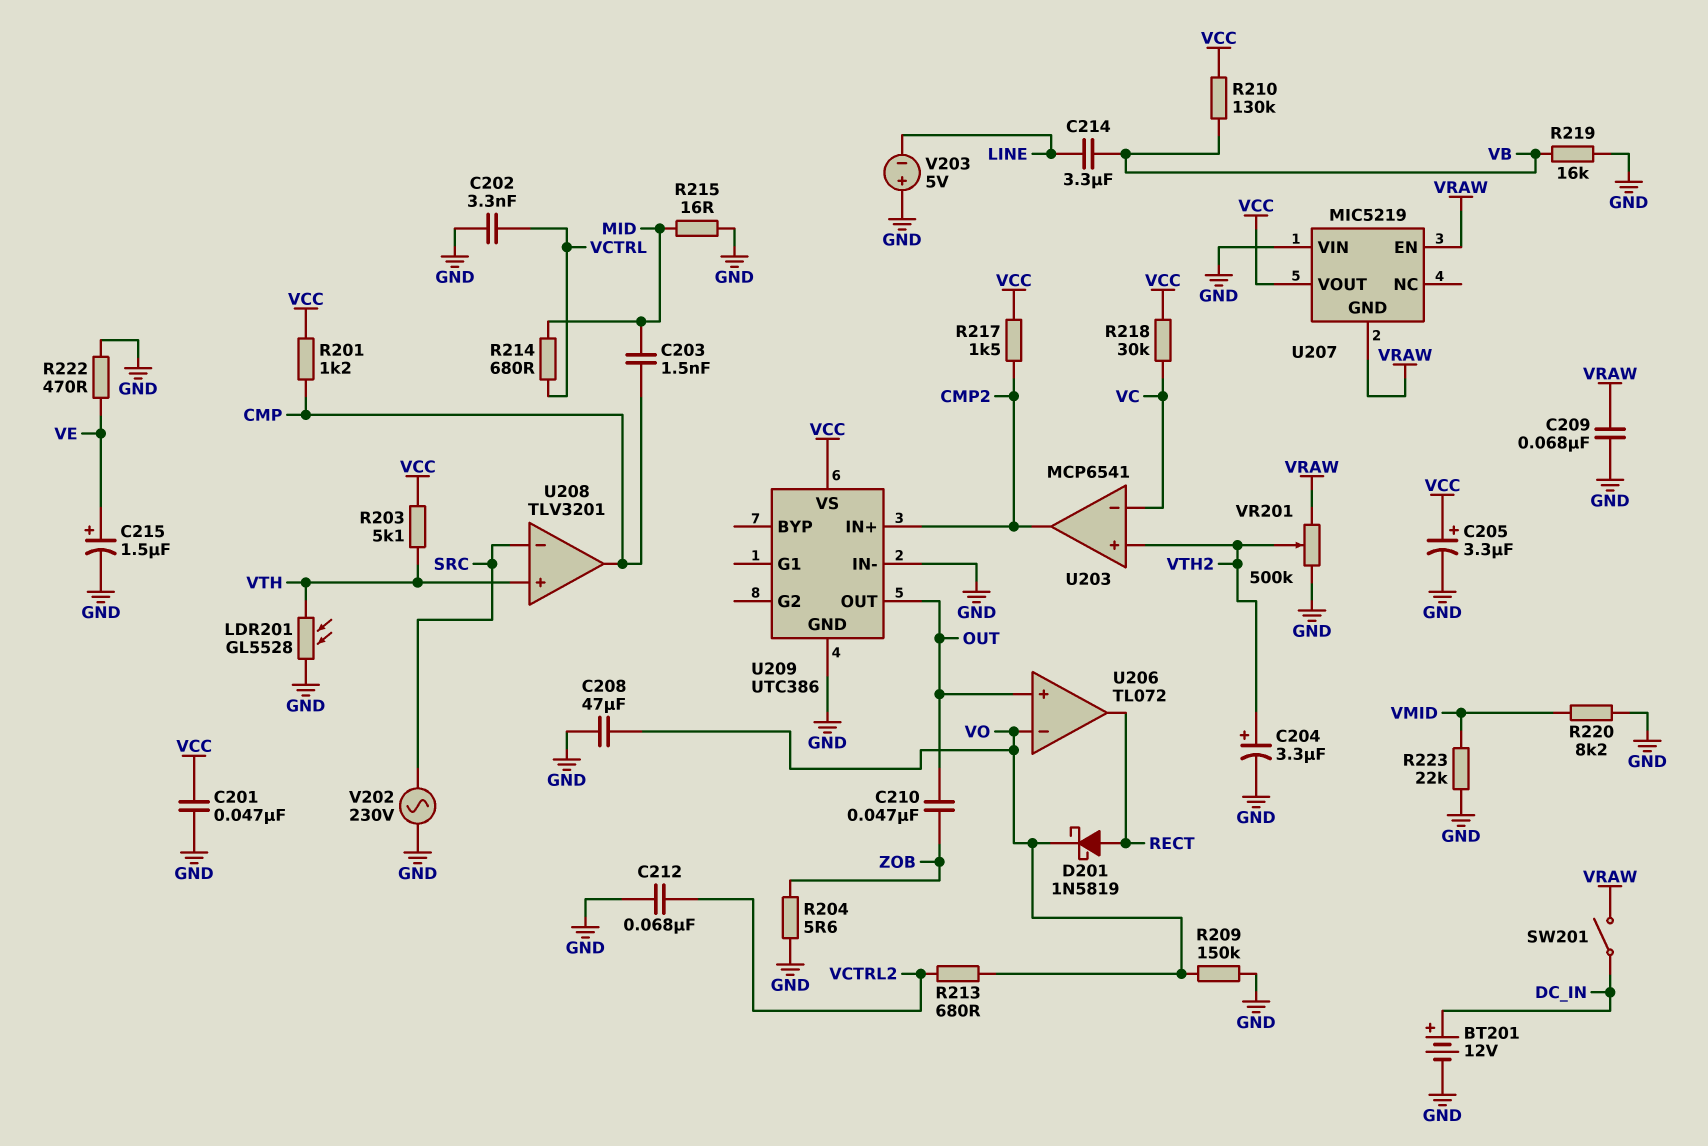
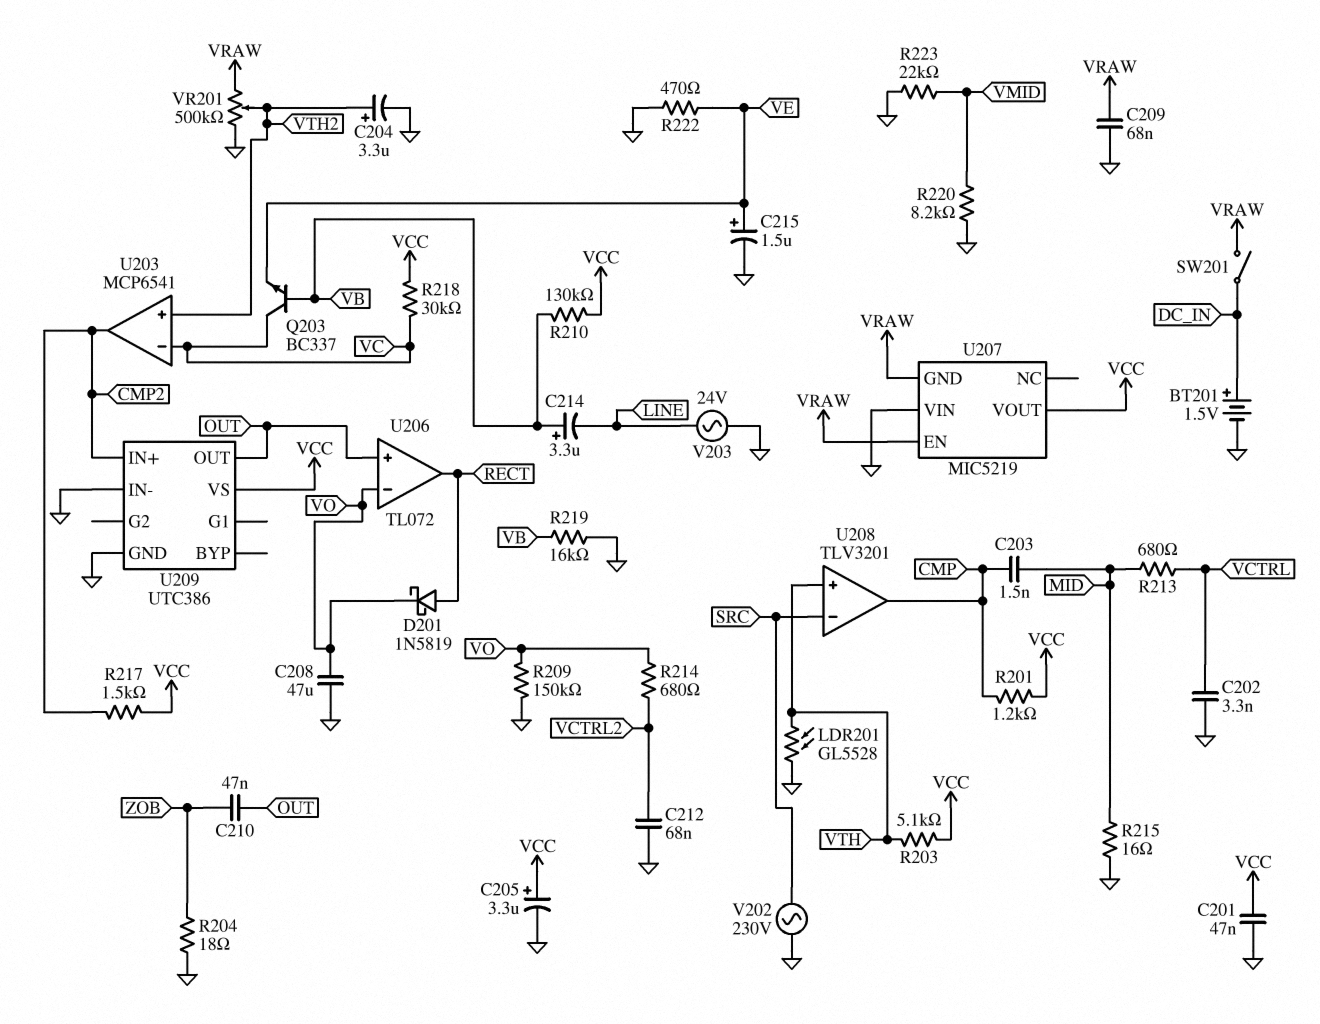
BT201: 12V (plus DC_IN, minus GND) -> 1.5V (plus DC_IN, minus GND)
C214: 3.3uF (LINE, VB) -> 3.3uF (plus VB, minus LINE)
Q203: none -> NPN BC337 (B VB, C VC, E VE)
R204: 5.6 (GND, ZOB) -> 18 (GND, ZOB)
R213: 680 (VCTRL2, VO) -> 680 (MID, VCTRL)
R214: 680 (MID, VCTRL) -> 680 (VCTRL2, VO)
V203: 5V (plus GND, minus LINE) -> AC 24V (GND, LINE)

